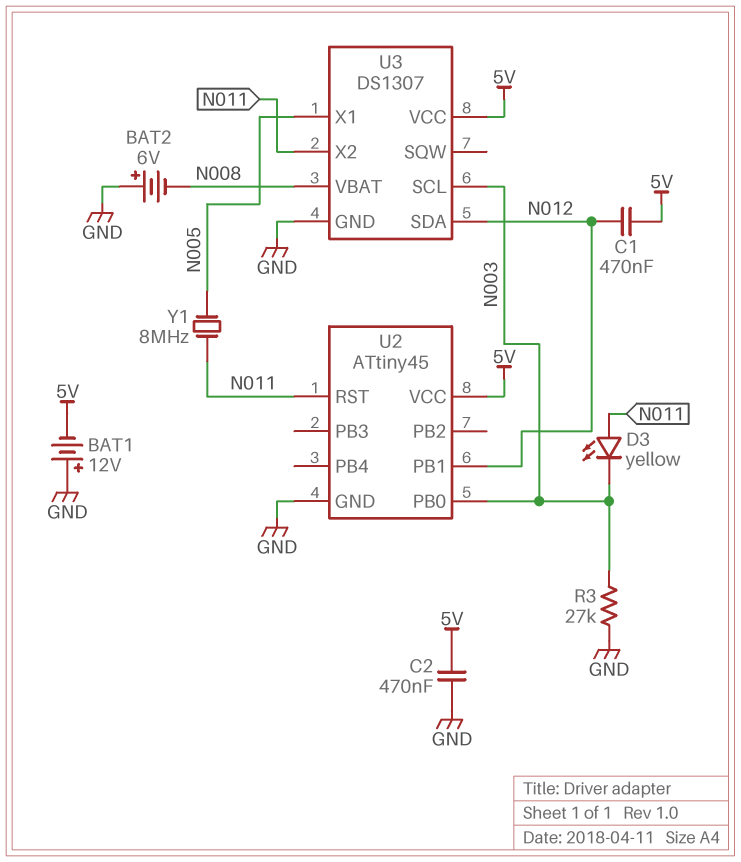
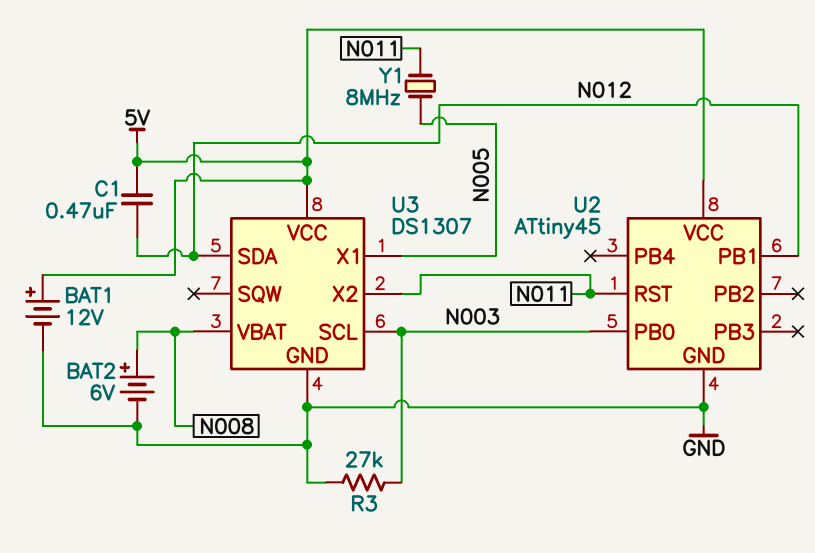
BAT1: 12V (plus GND, minus 5V) -> 12V (plus 5V, minus GND)
BAT2: 6V (plus GND, minus N008) -> 6V (plus N008, minus GND)
C2: 470nF (5V, GND) -> none
D3: LED yellow (A N011, K N003) -> none

